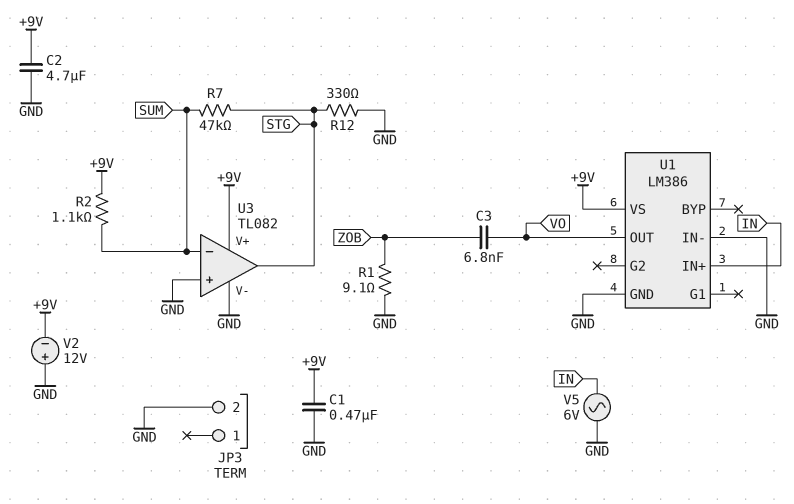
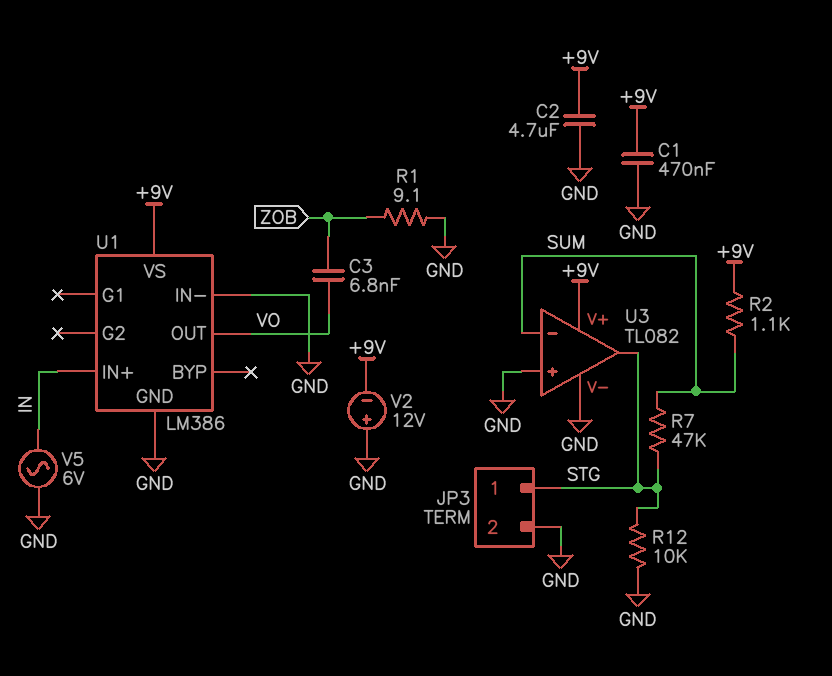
JP3 pin 1: none -> STG
R12: 330 (GND, STG) -> 10k (GND, STG)

